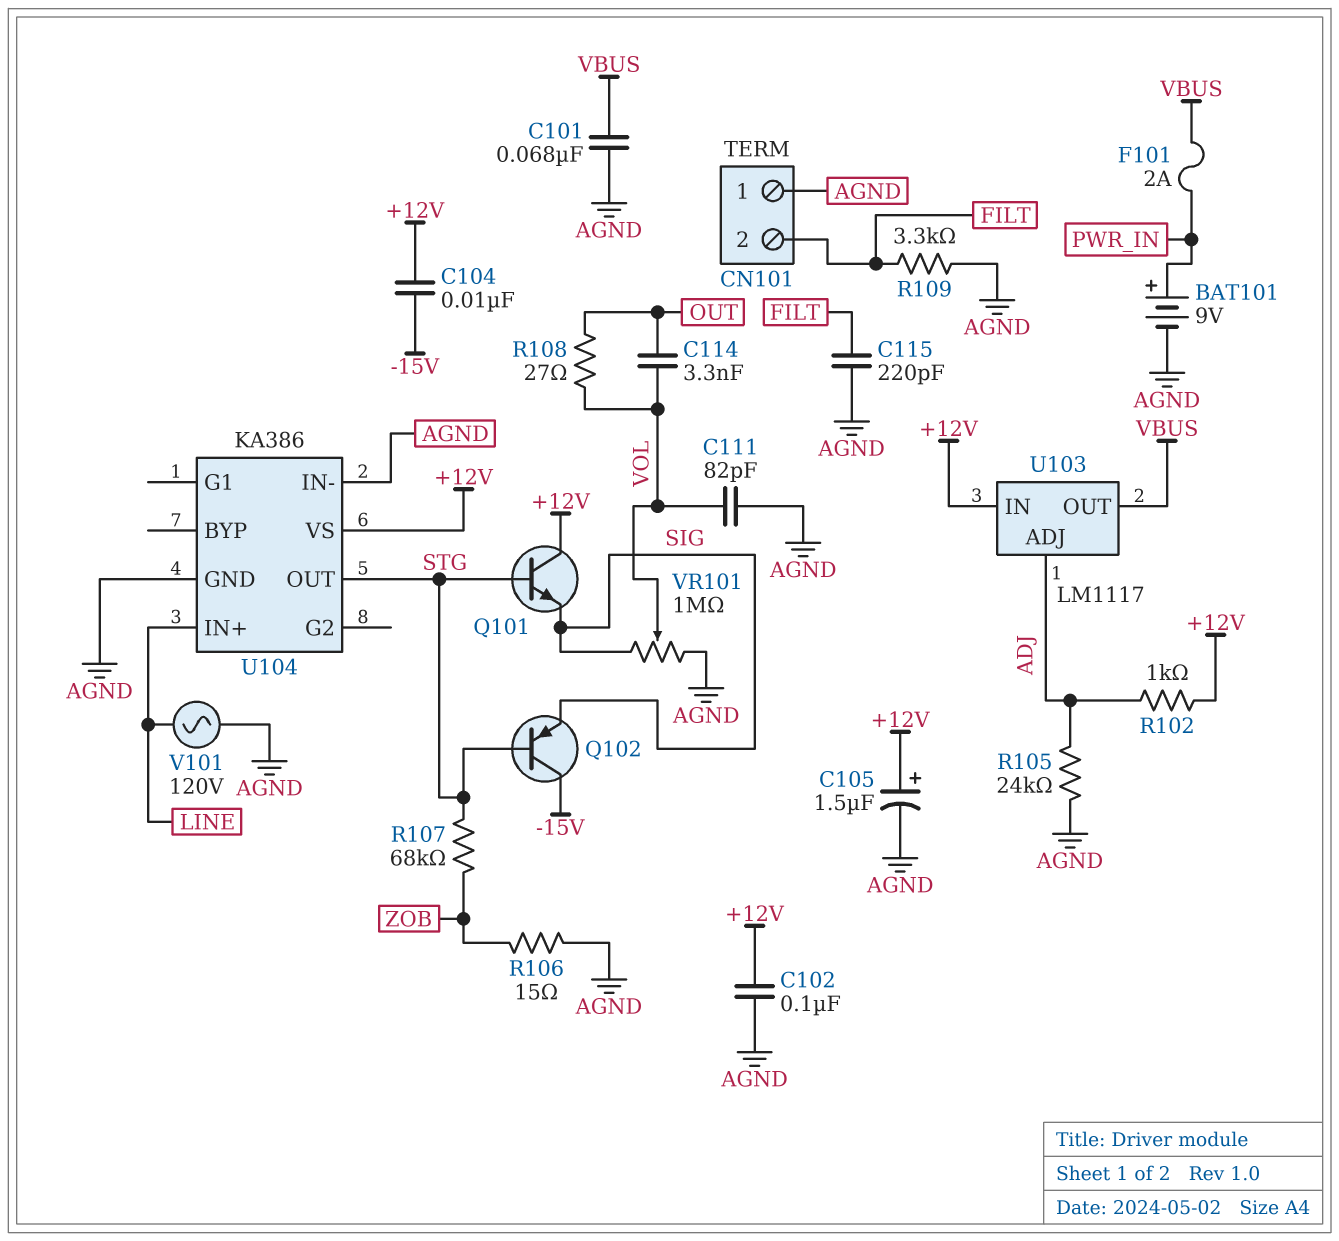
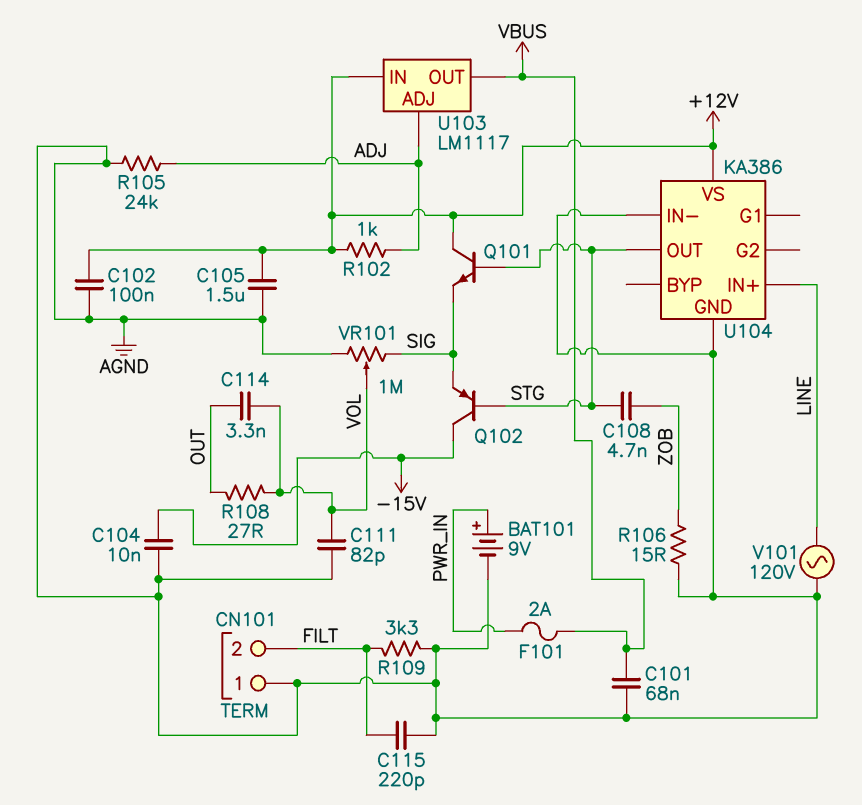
C104: 10nF (+12V, -15V) -> 10nF (-15V, AGND)
C105: 1.5uF (plus +12V, minus AGND) -> 1.5uF (+12V, AGND)
C108: none -> 4.7nF (STG, ZOB)
R107: 68k (STG, ZOB) -> none

